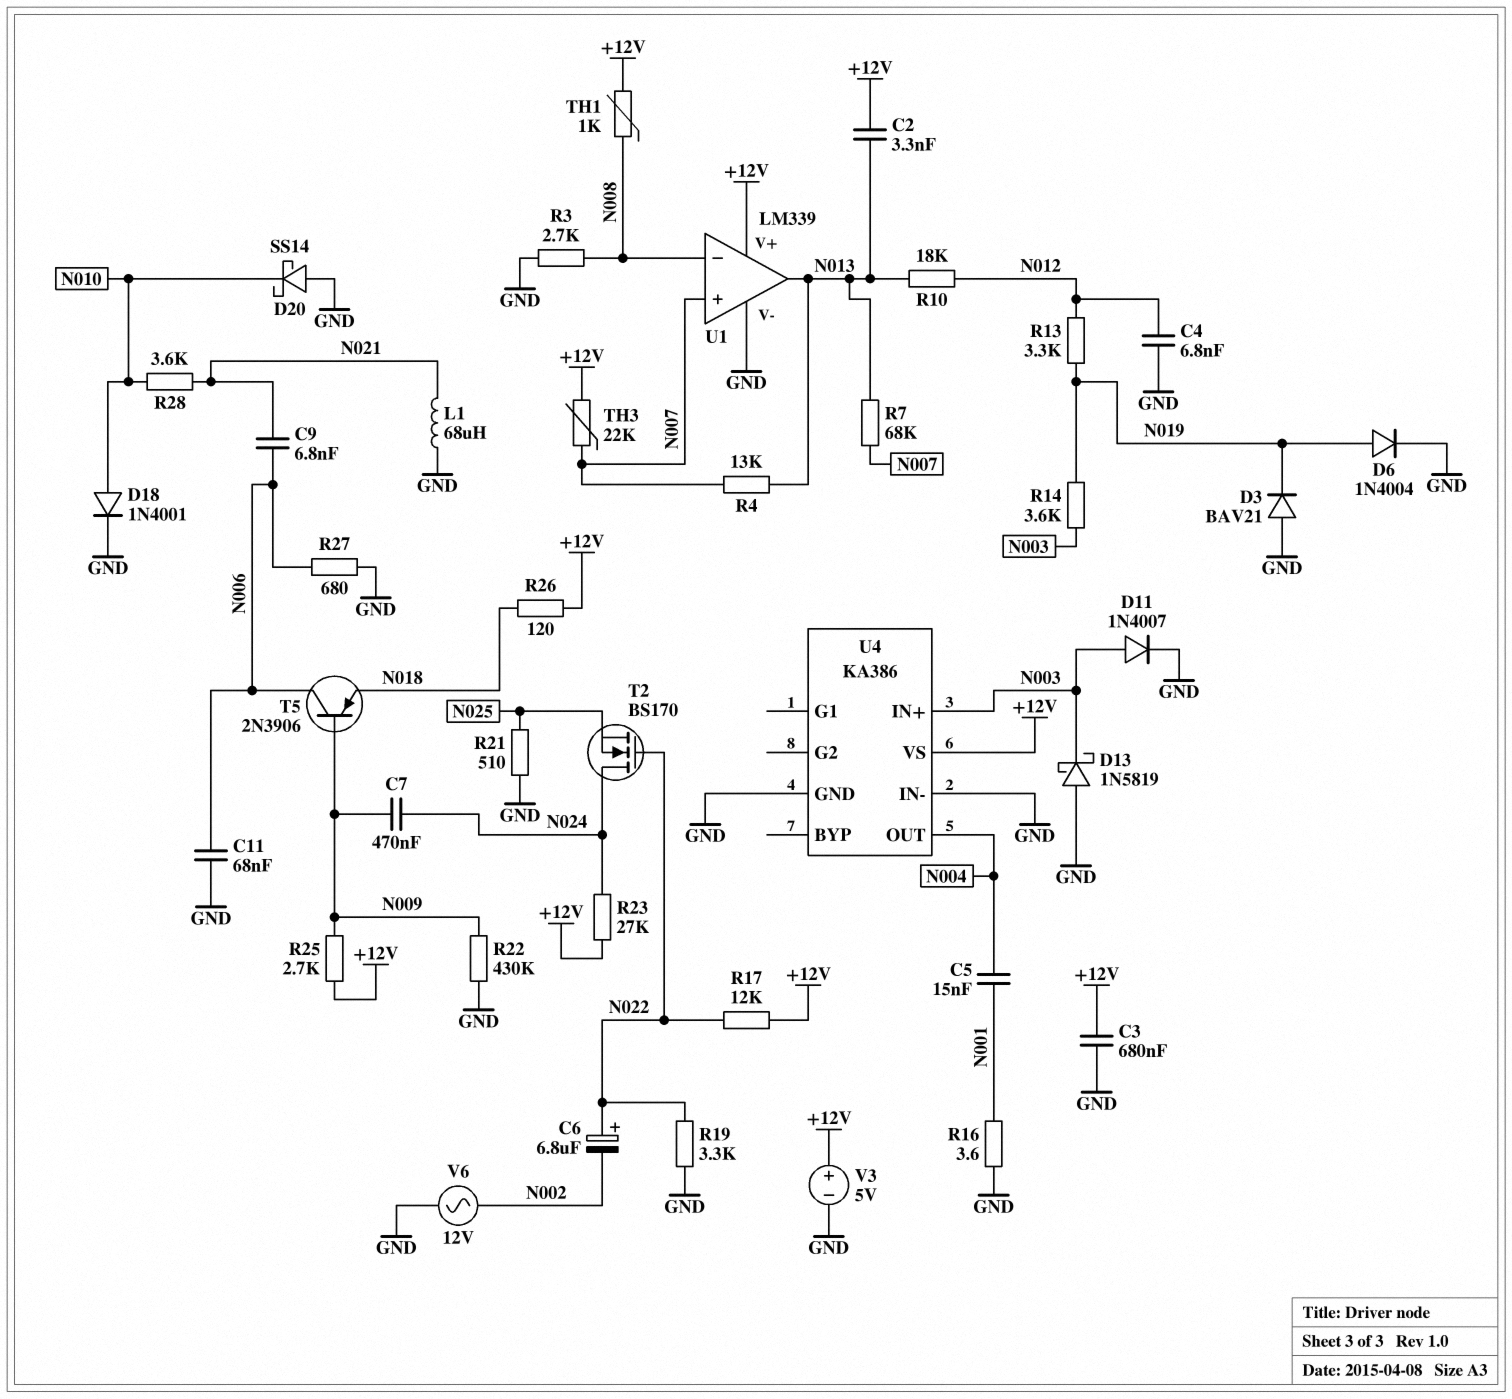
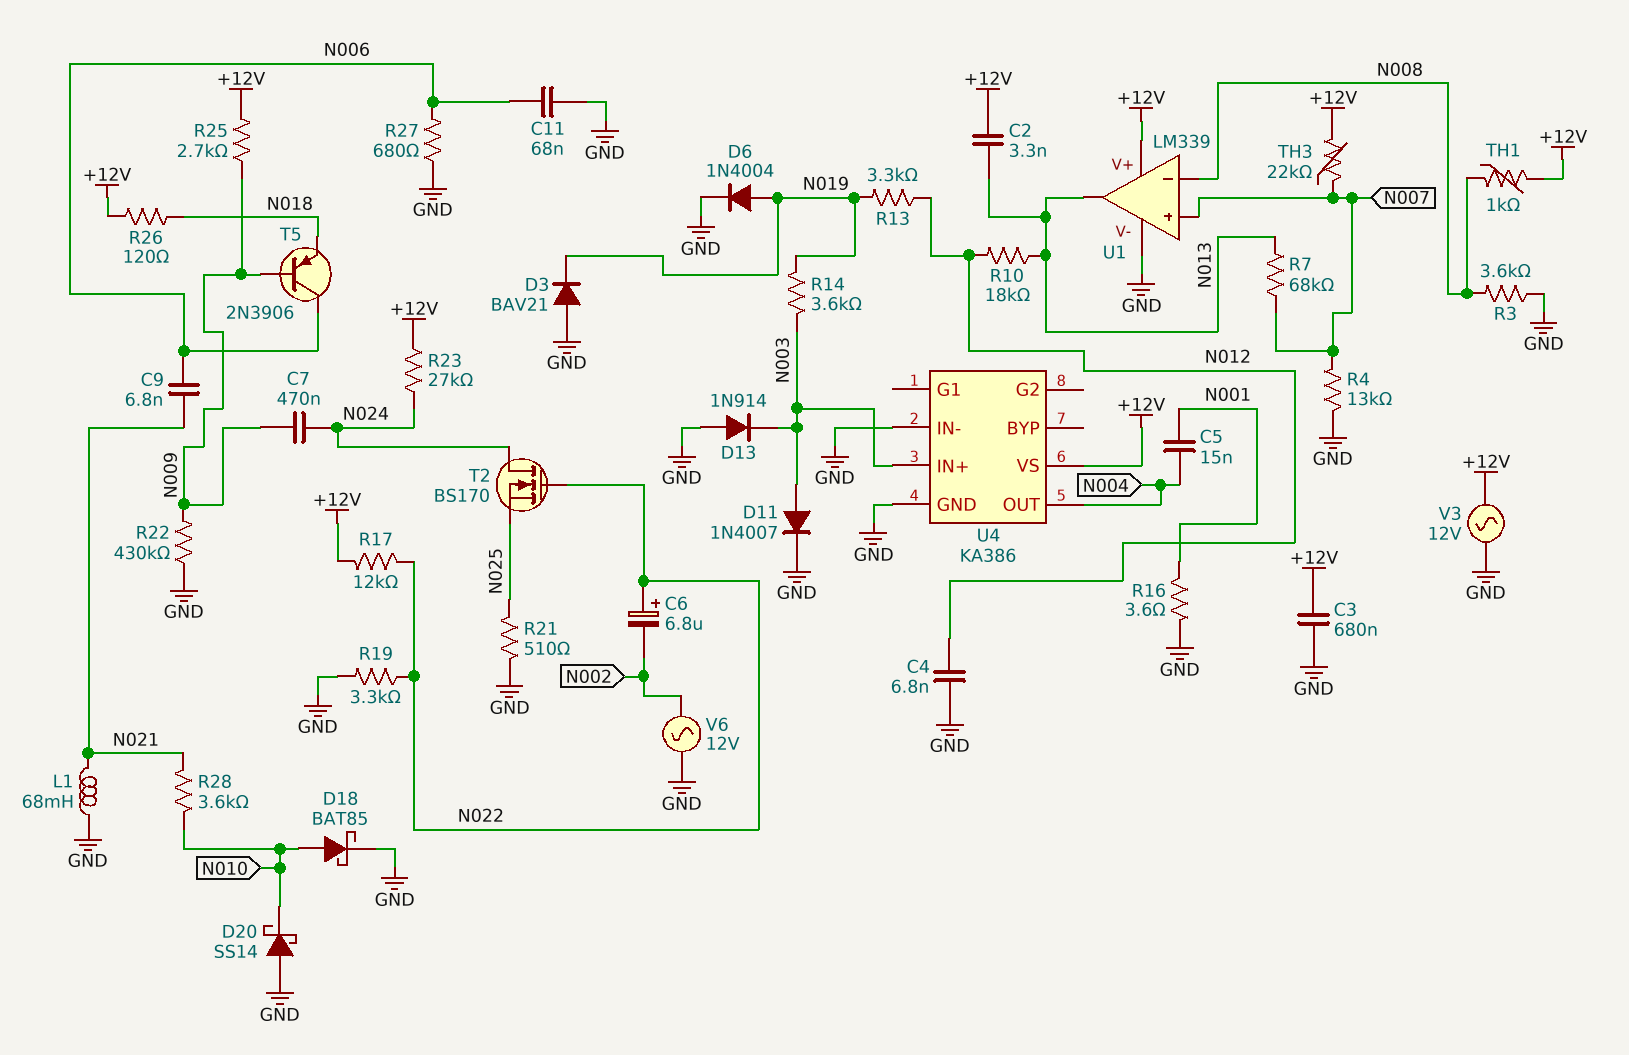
D13: schottky 1N5819 (A GND, K N003) -> diode 1N914 (A GND, K N003)
D18: diode 1N4001 (A N010, K GND) -> schottky BAT85 (A N010, K GND)
L1: 68uH (GND, N021) -> 68mH (GND, N021)
R3: 2.7k (GND, N008) -> 3.6k (GND, N008)
R4: 13k (N007, N013) -> 13k (GND, N007)
V3: 5V (plus +12V, minus GND) -> AC 12V (+12V, GND)

